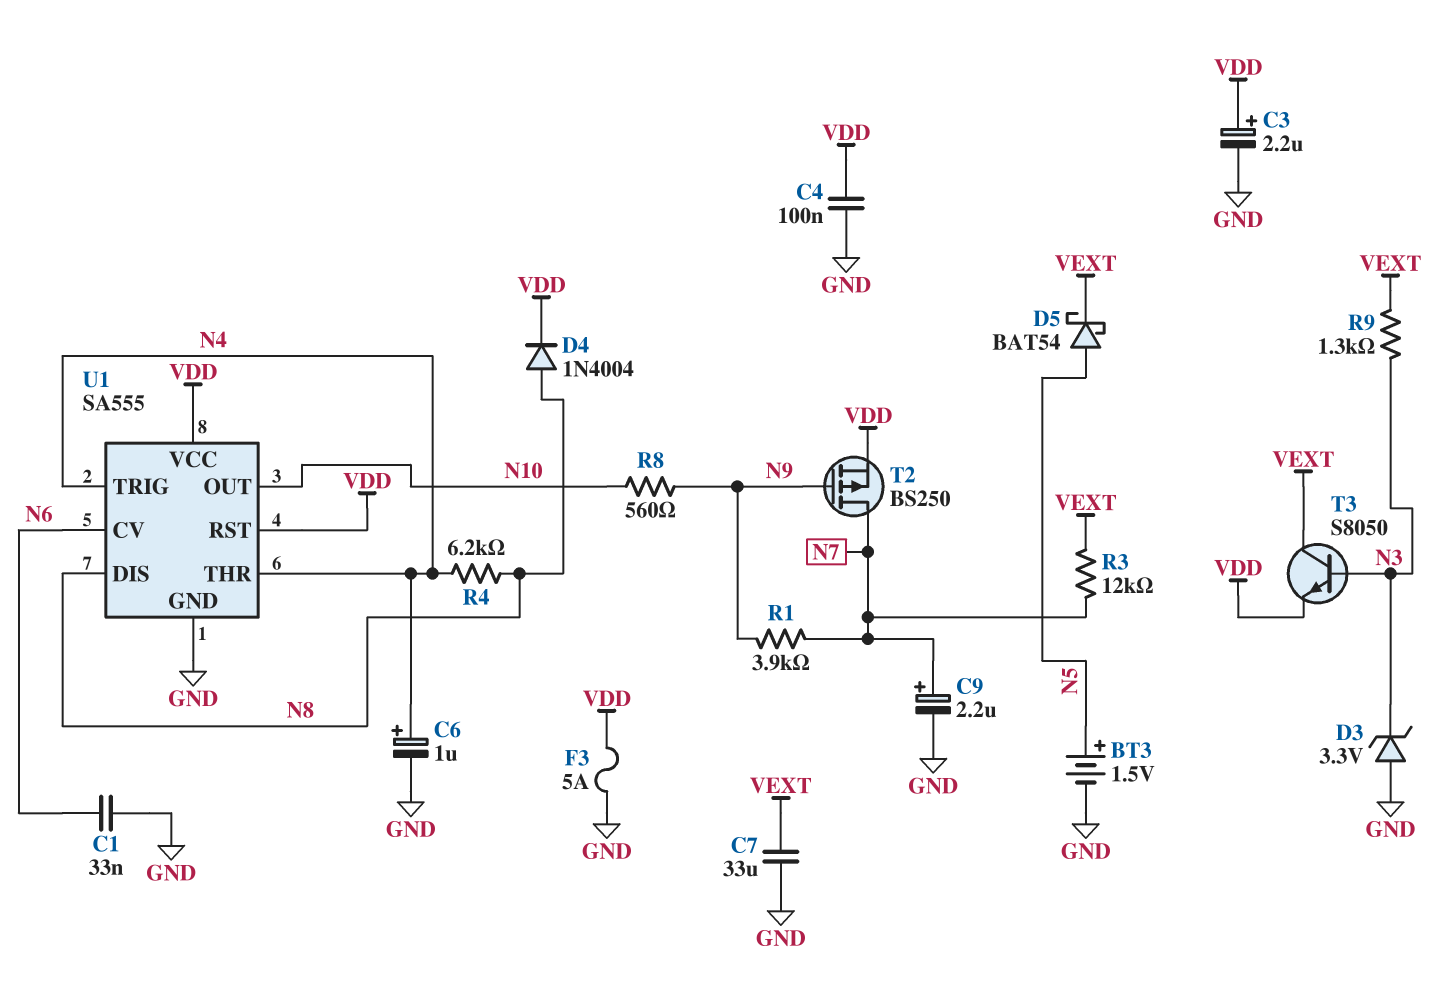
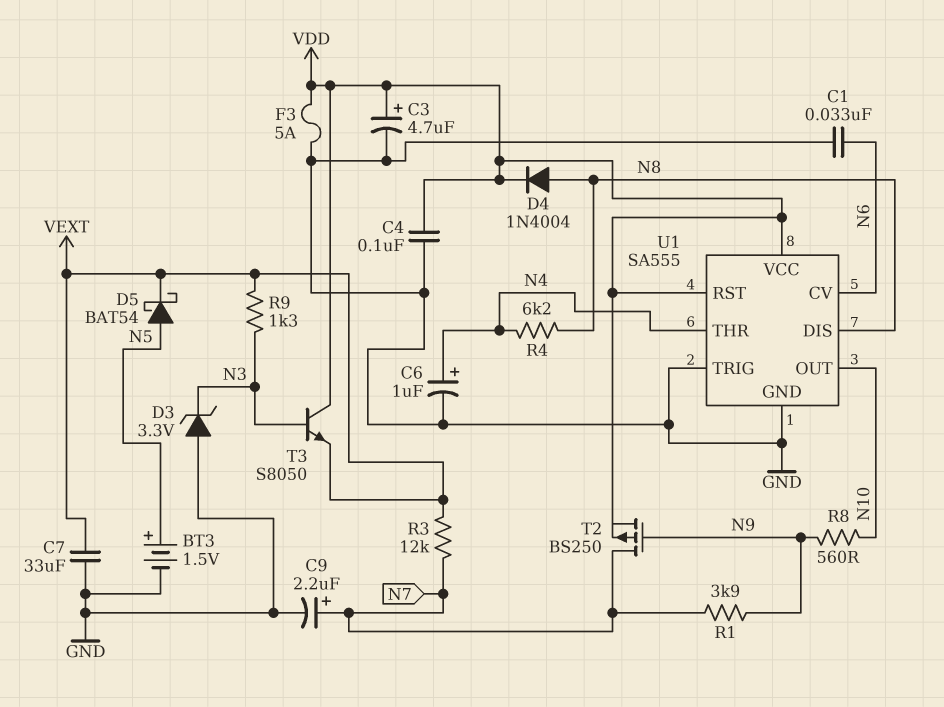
C3: 2.2uF (plus VDD, minus GND) -> 4.7uF (plus VDD, minus GND)
T3: NPN S8050 (B N3, C VEXT, E VDD) -> NPN S8050 (B N3, C VDD, E VEXT)
U1 pin TRIG: N4 -> GND

